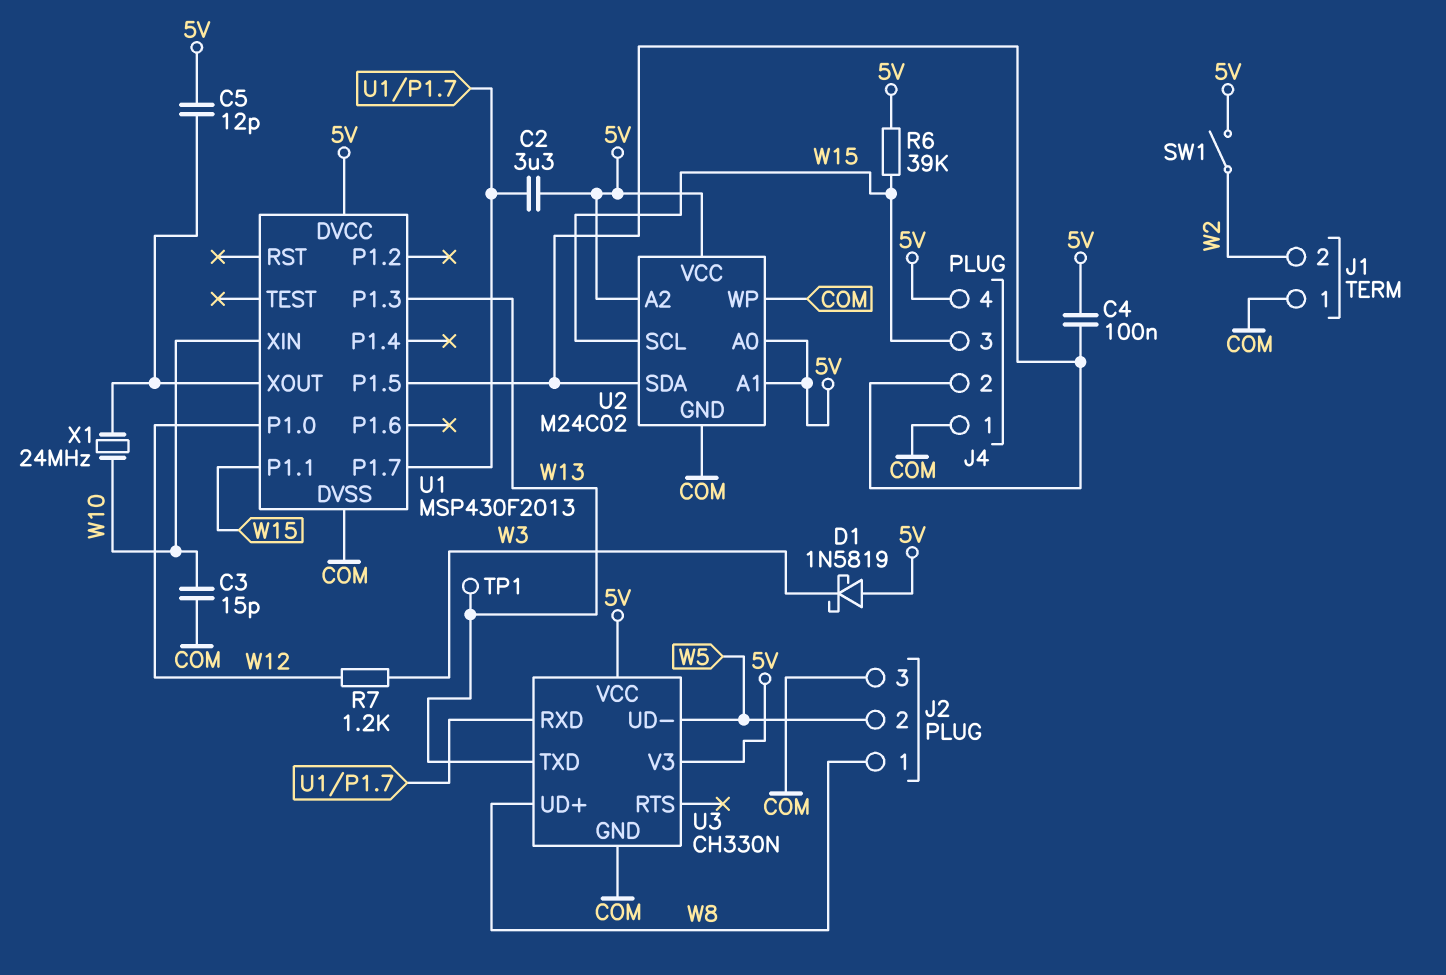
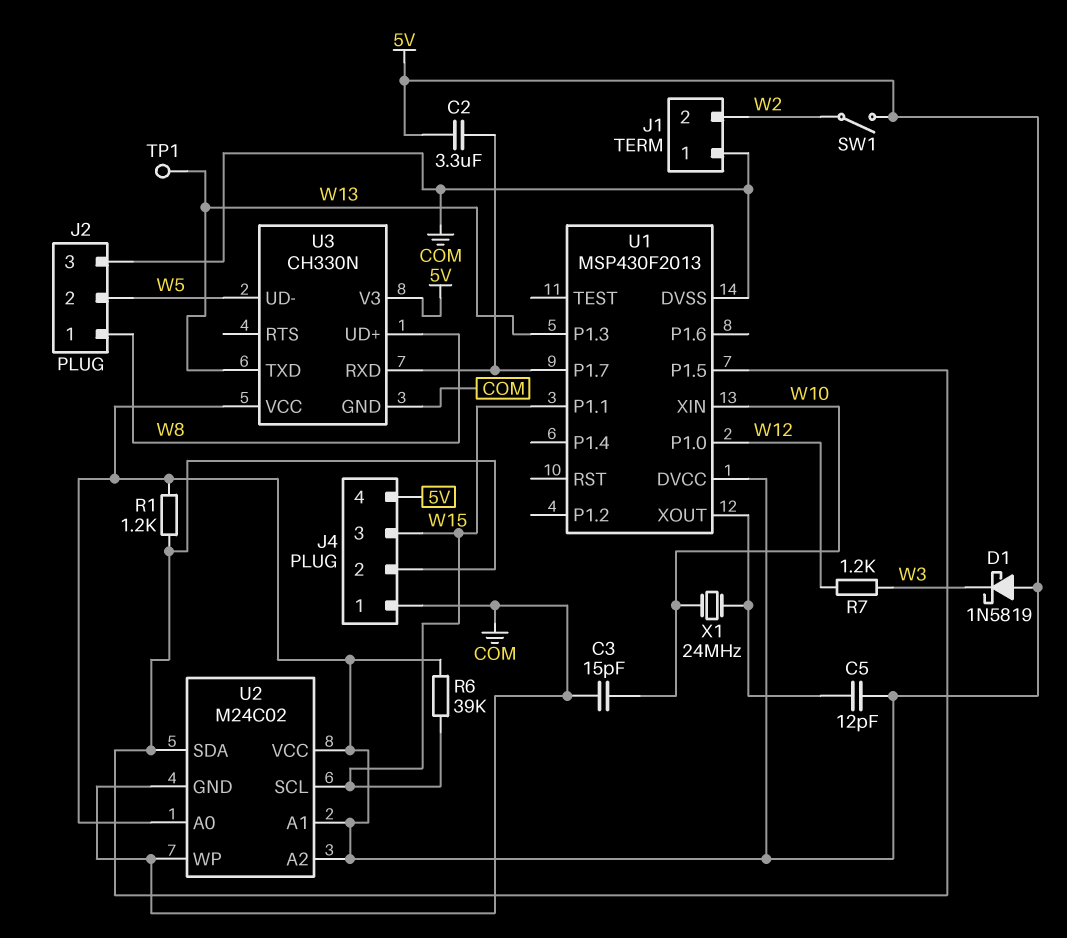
C4: 100nF (5V, J4/2) -> none
R1: none -> 1.2k (5V, J4/2)

